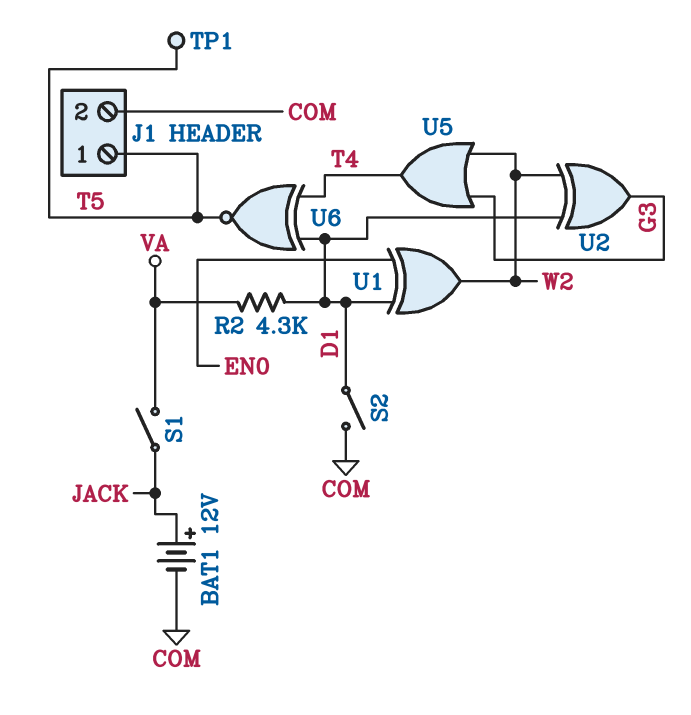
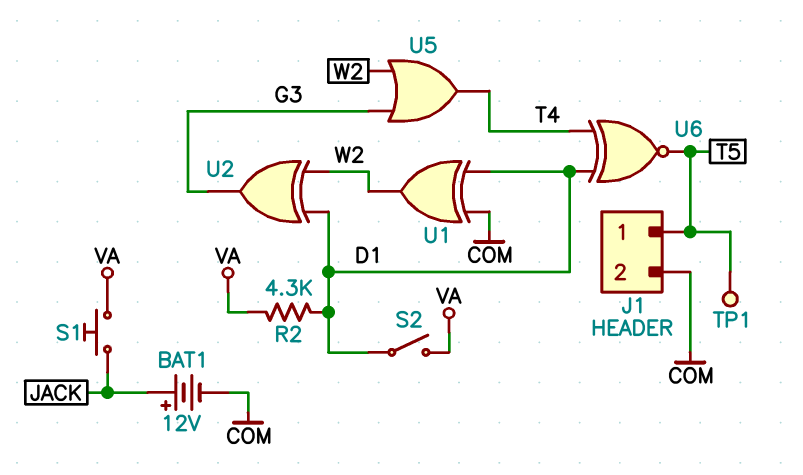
S1: switch (JACK, VA) -> button (JACK, VA)
S2: switch (COM, D1) -> switch (D1, VA)
U1: XOR (in D1, in EN0, out W2) -> XOR (in COM, in D1, out W2)

